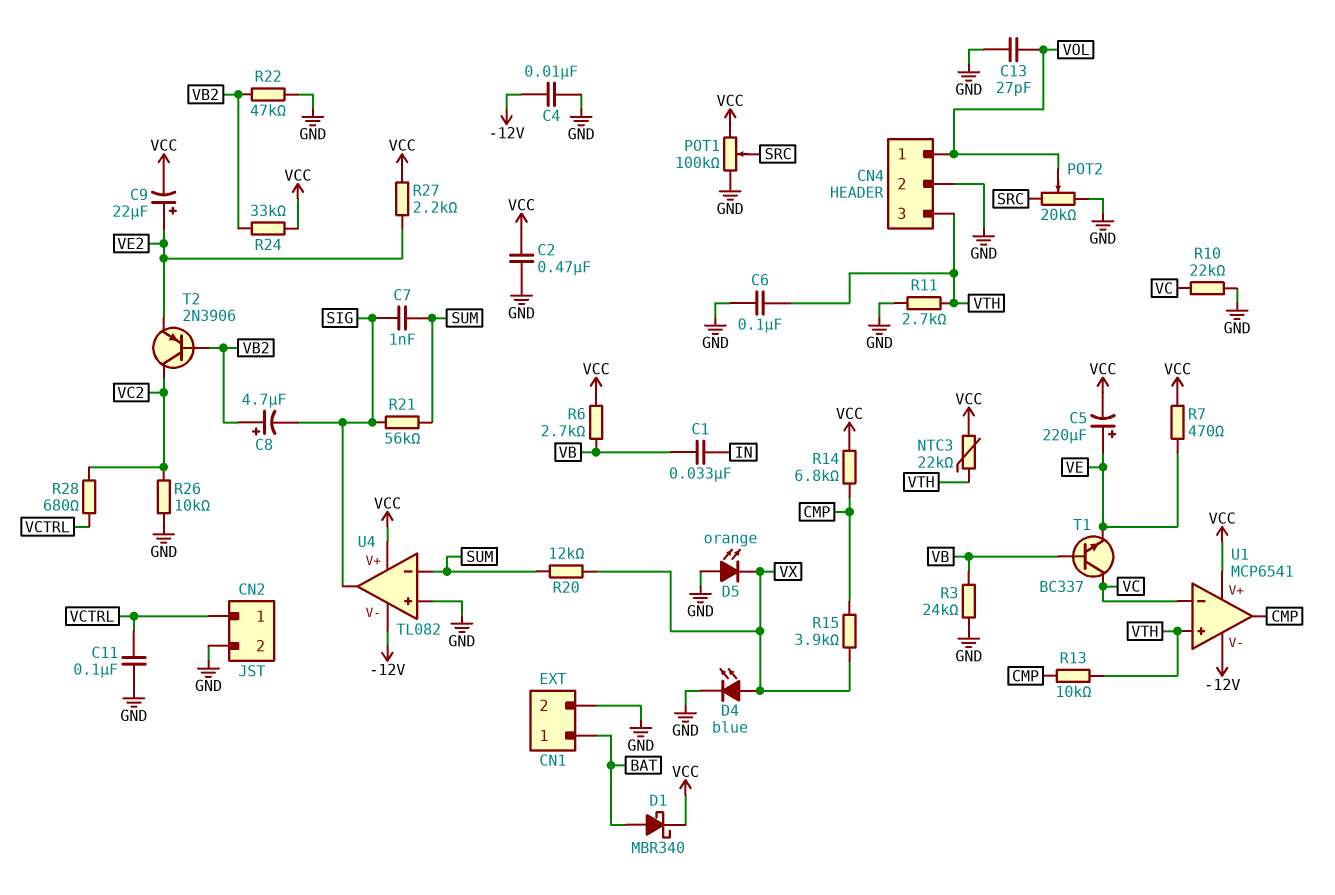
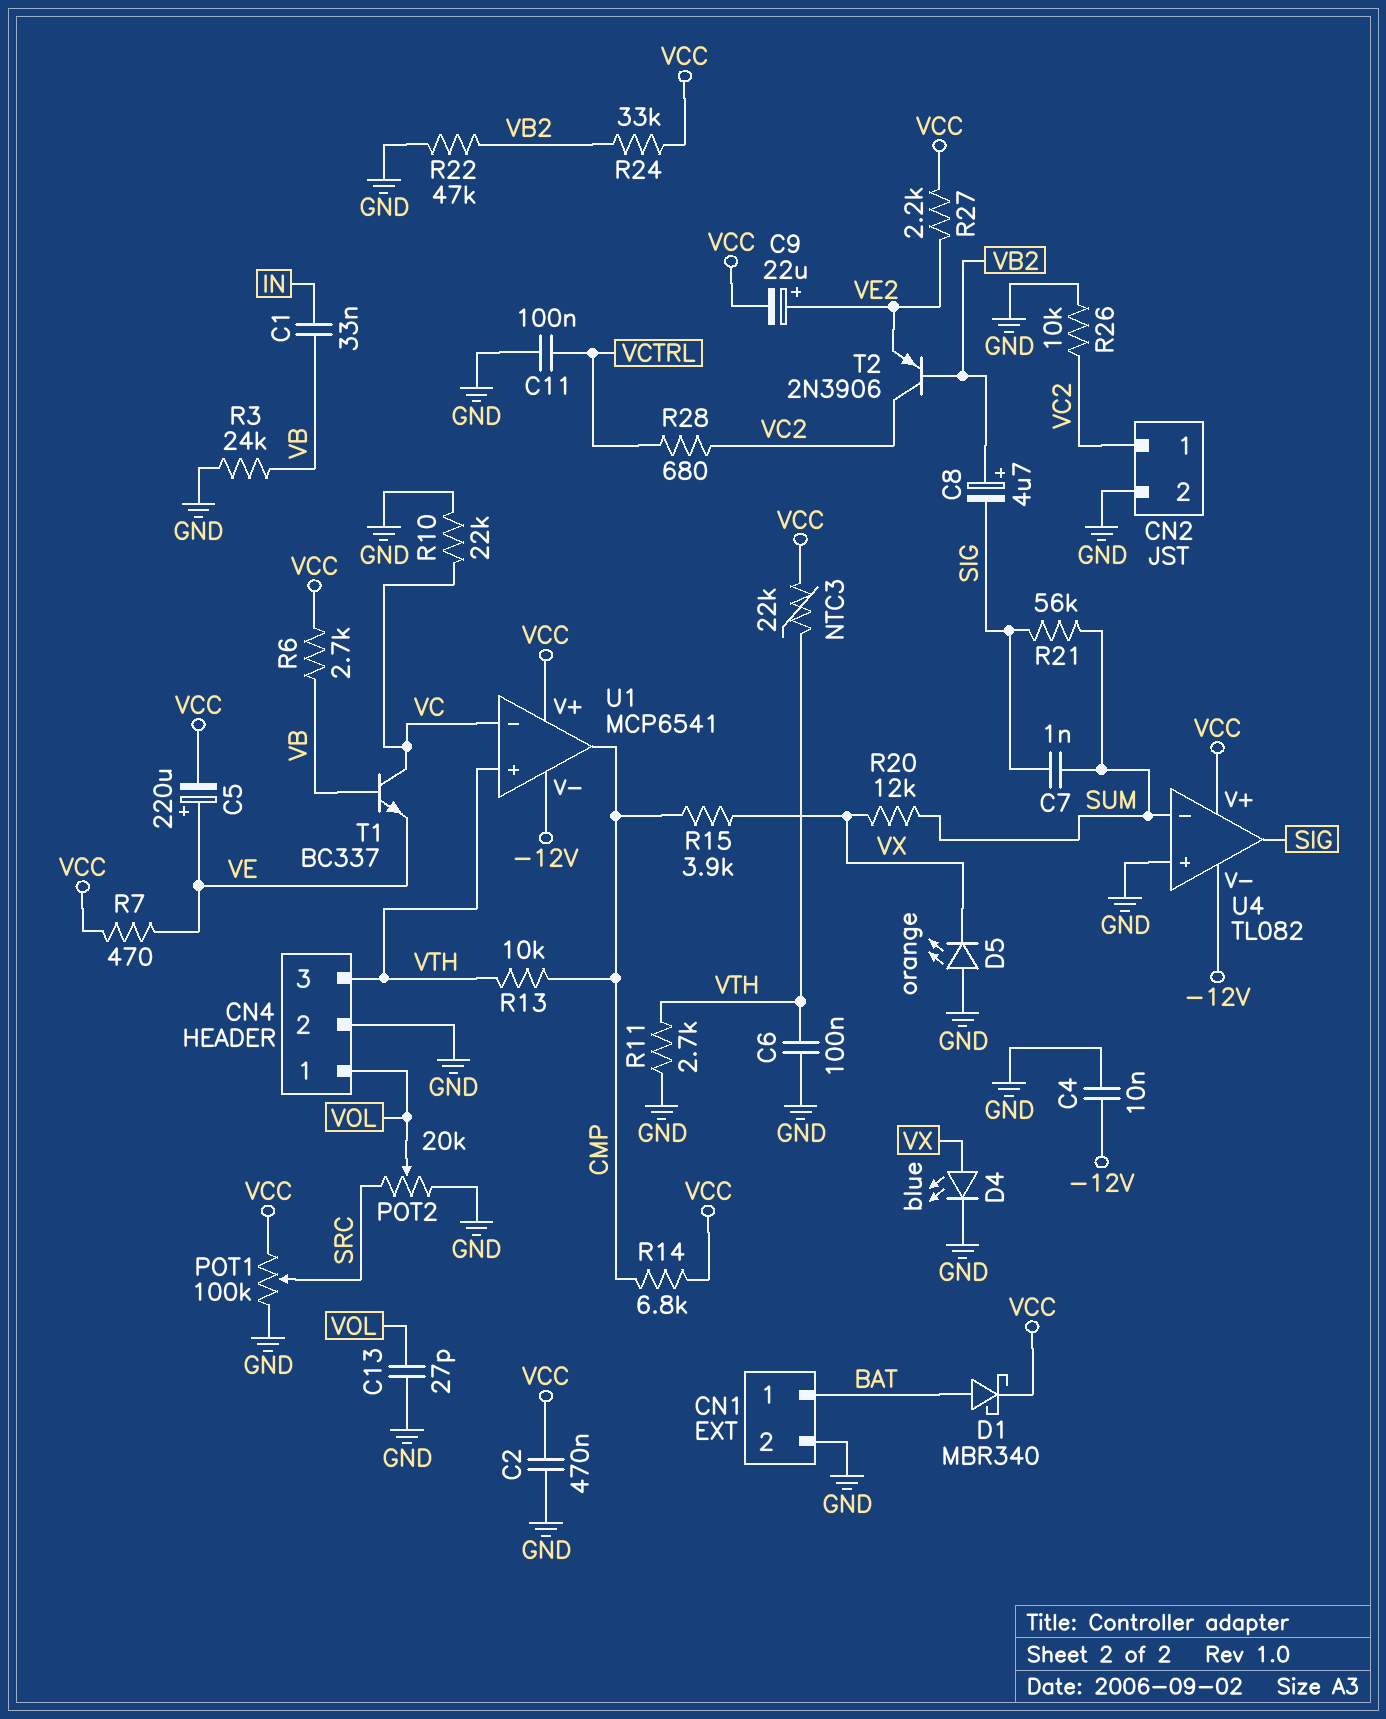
CN2 pin 1: VCTRL -> VC2

